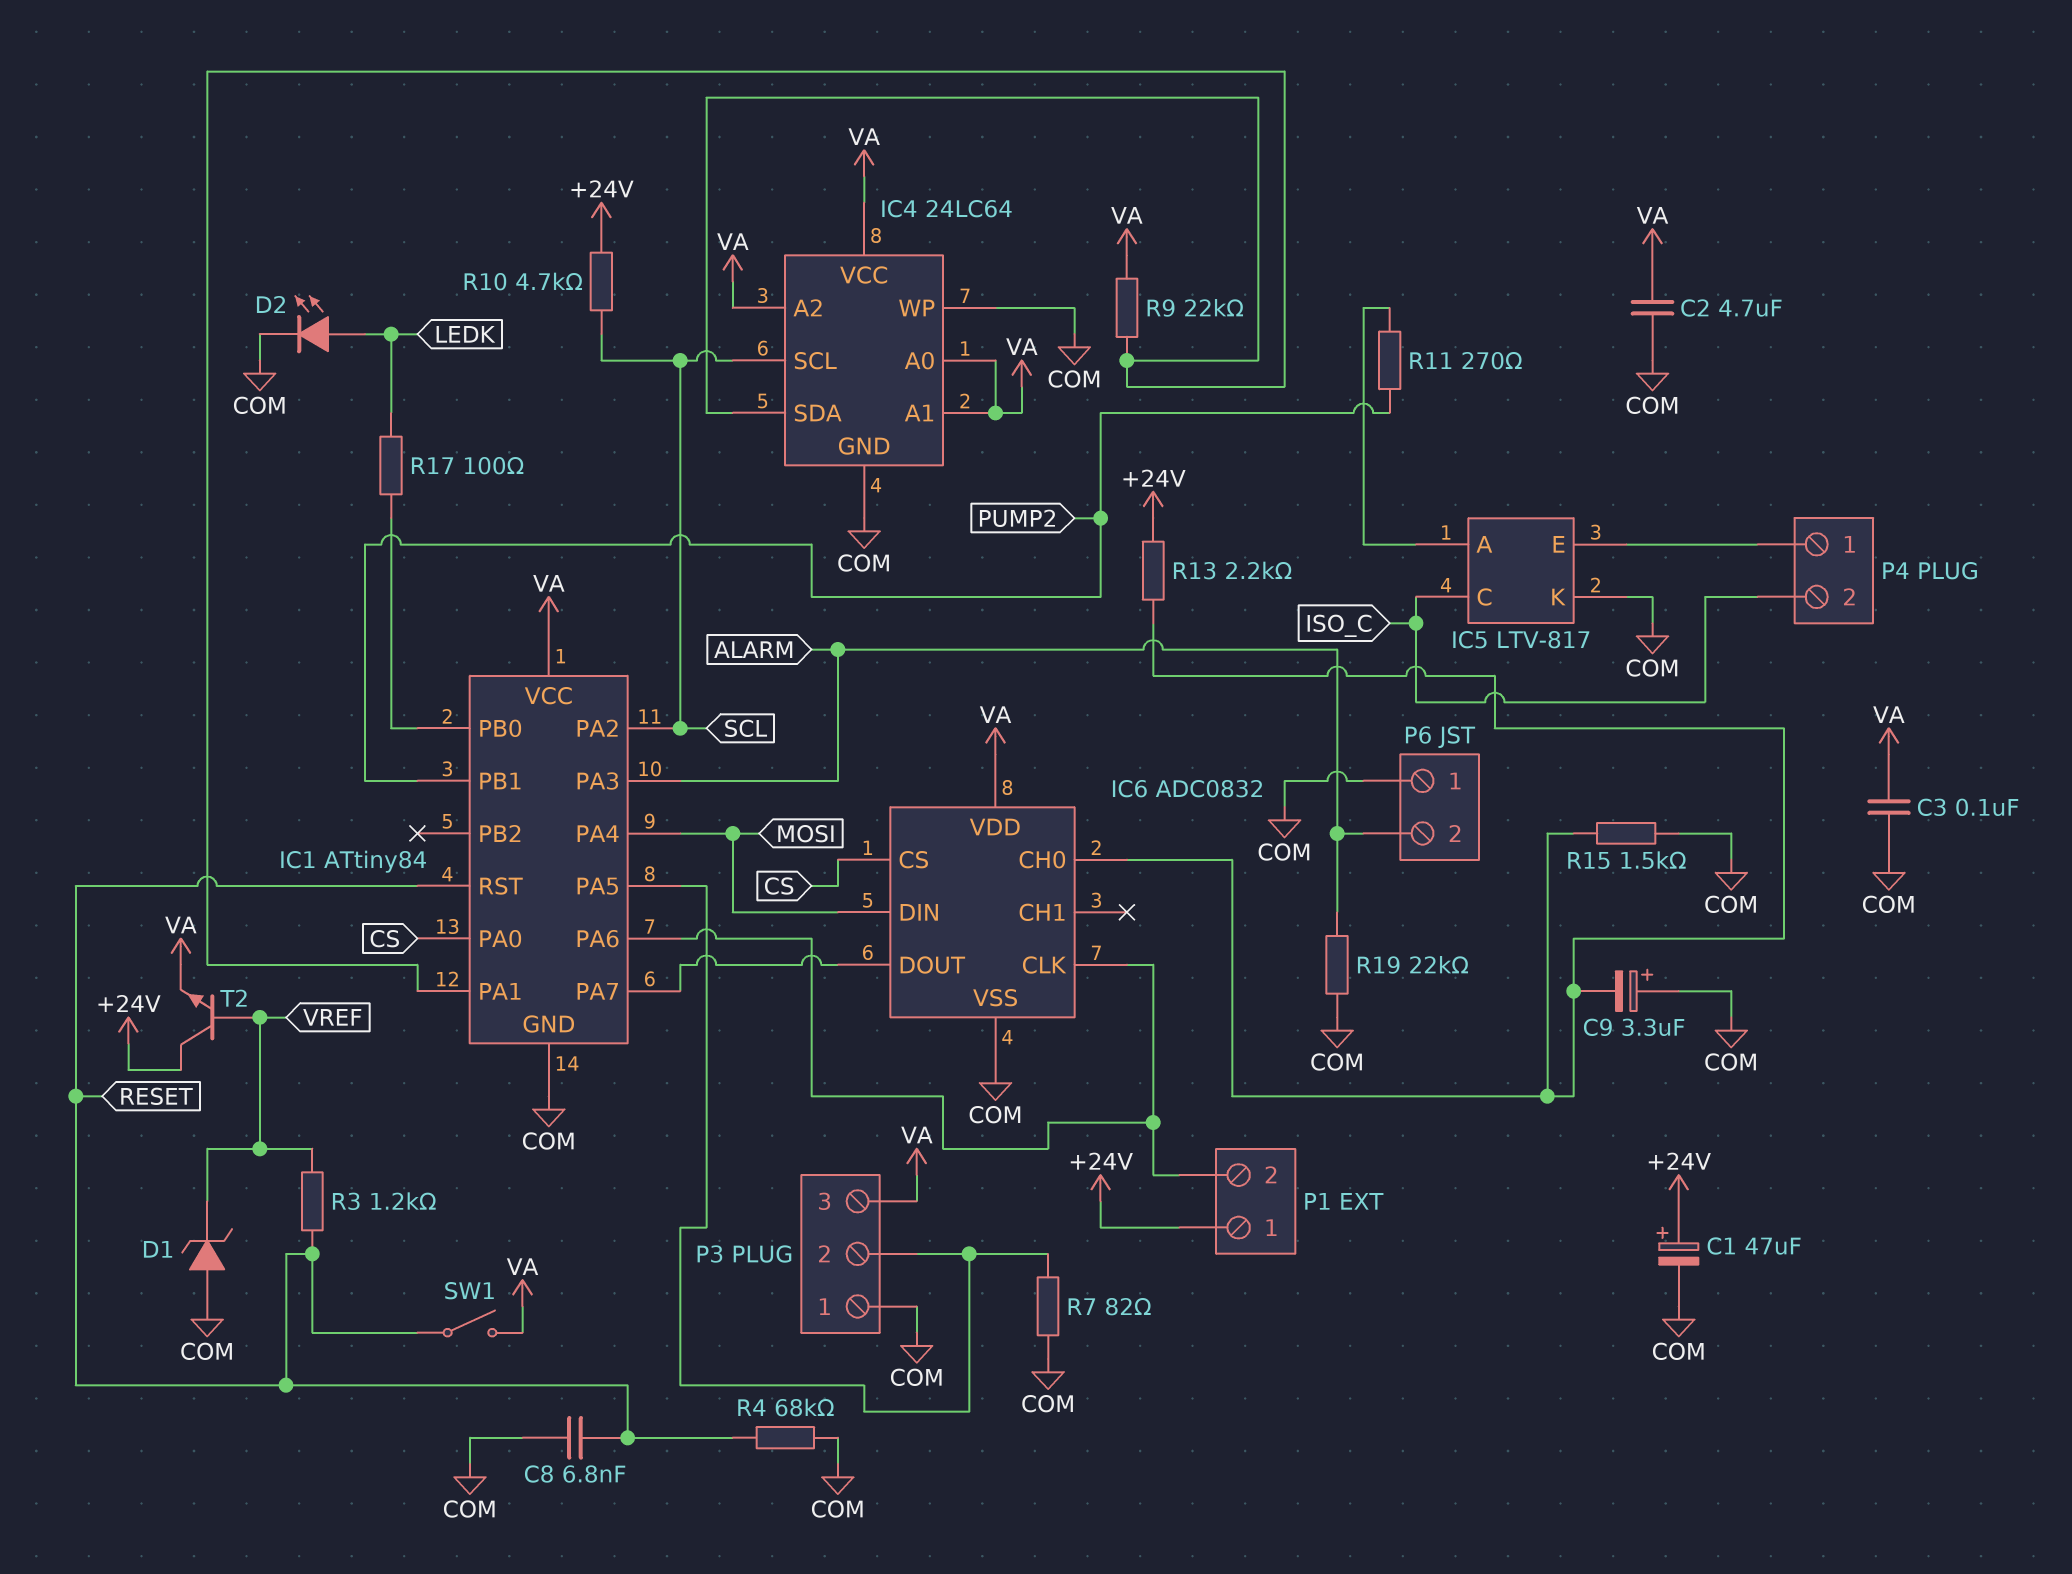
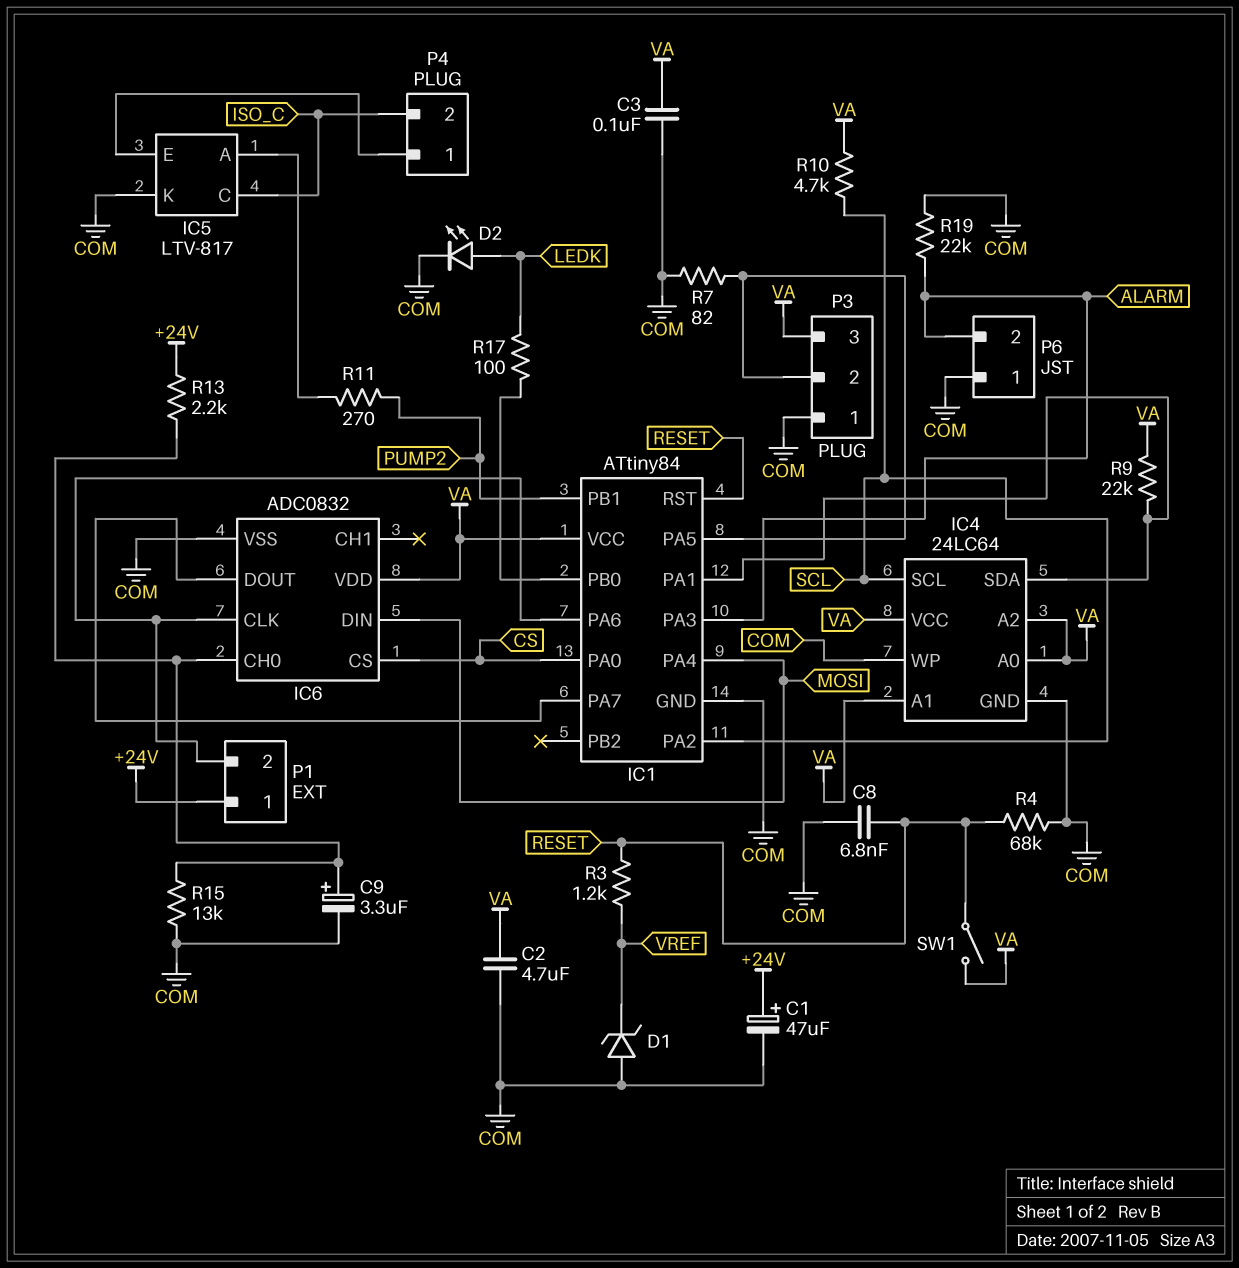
C9: 3.3uF (plus COM, minus IC6/CH0) -> 3.3uF (plus IC6/CH0, minus COM)
R10: 4.7k (+24V, SCL) -> 4.7k (SCL, VA)
R15: 1.5k (COM, IC6/CH0) -> 13k (COM, IC6/CH0)
T2: NPN (B VREF, C +24V, E VA) -> none

